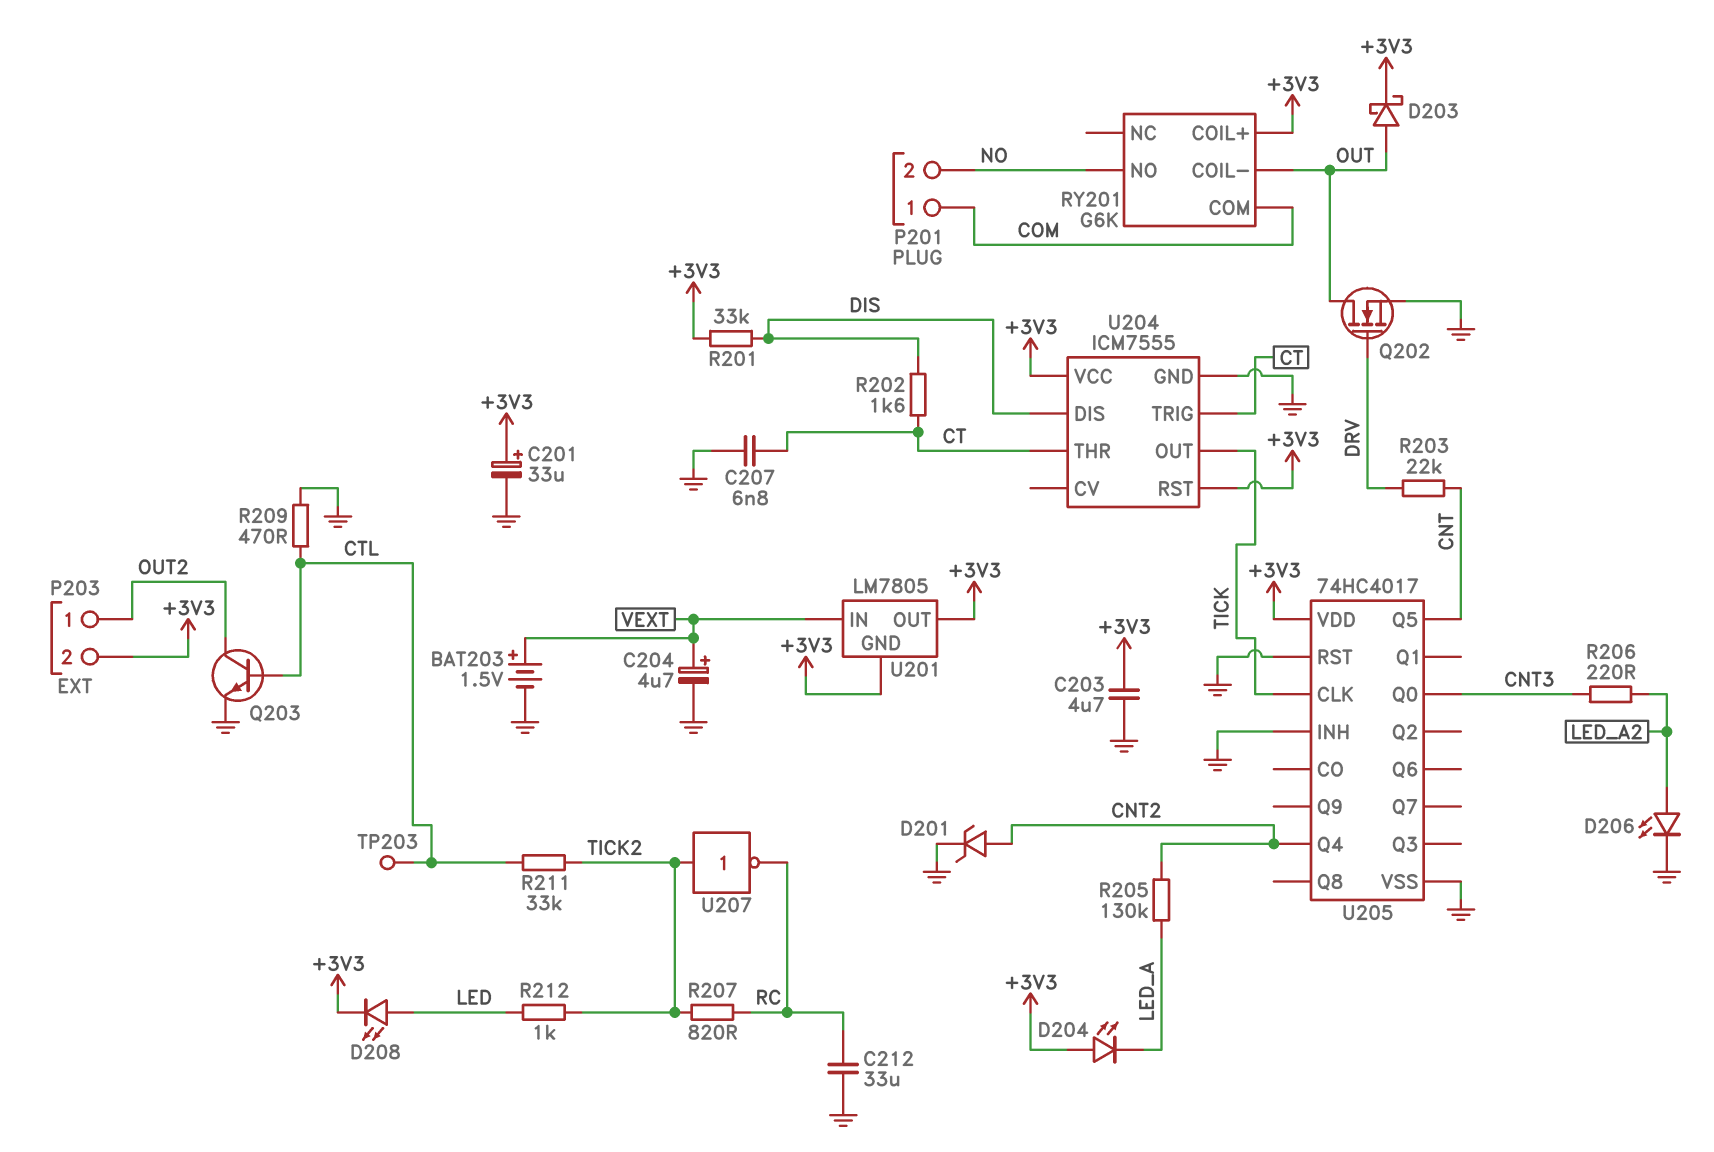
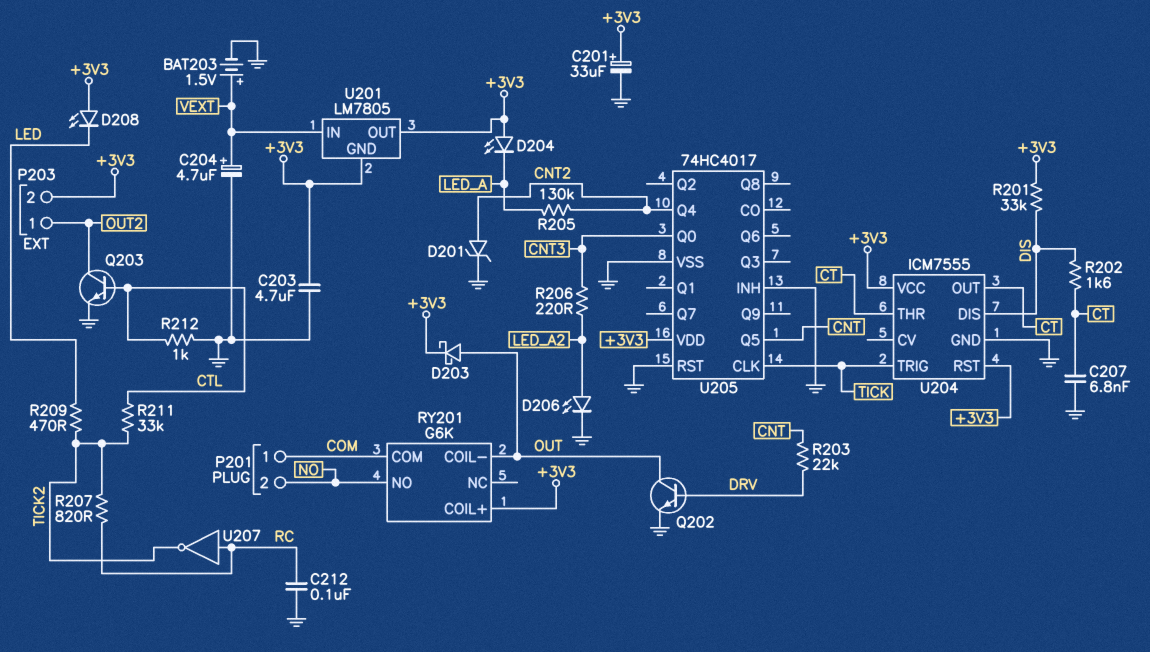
C212: 33uF (GND, RC) -> 100nF (GND, RC)
D208: LED (A LED, K +3V3) -> LED (A +3V3, K LED)
Q202: NMOS (G DRV, D OUT, S GND) -> NPN (B DRV, C OUT, E GND)
R209: 470 (CTL, GND) -> 470 (LED, TICK2)
R212: 1k (LED, TICK2) -> 1k (CTL, GND)
TP203: test point (CTL) -> none
U204 pin OUT: TICK -> CT
U204 pin TRIG: CT -> TICK
U207: NOT (in TICK2, out RC) -> NOT (in RC, out TICK2)

